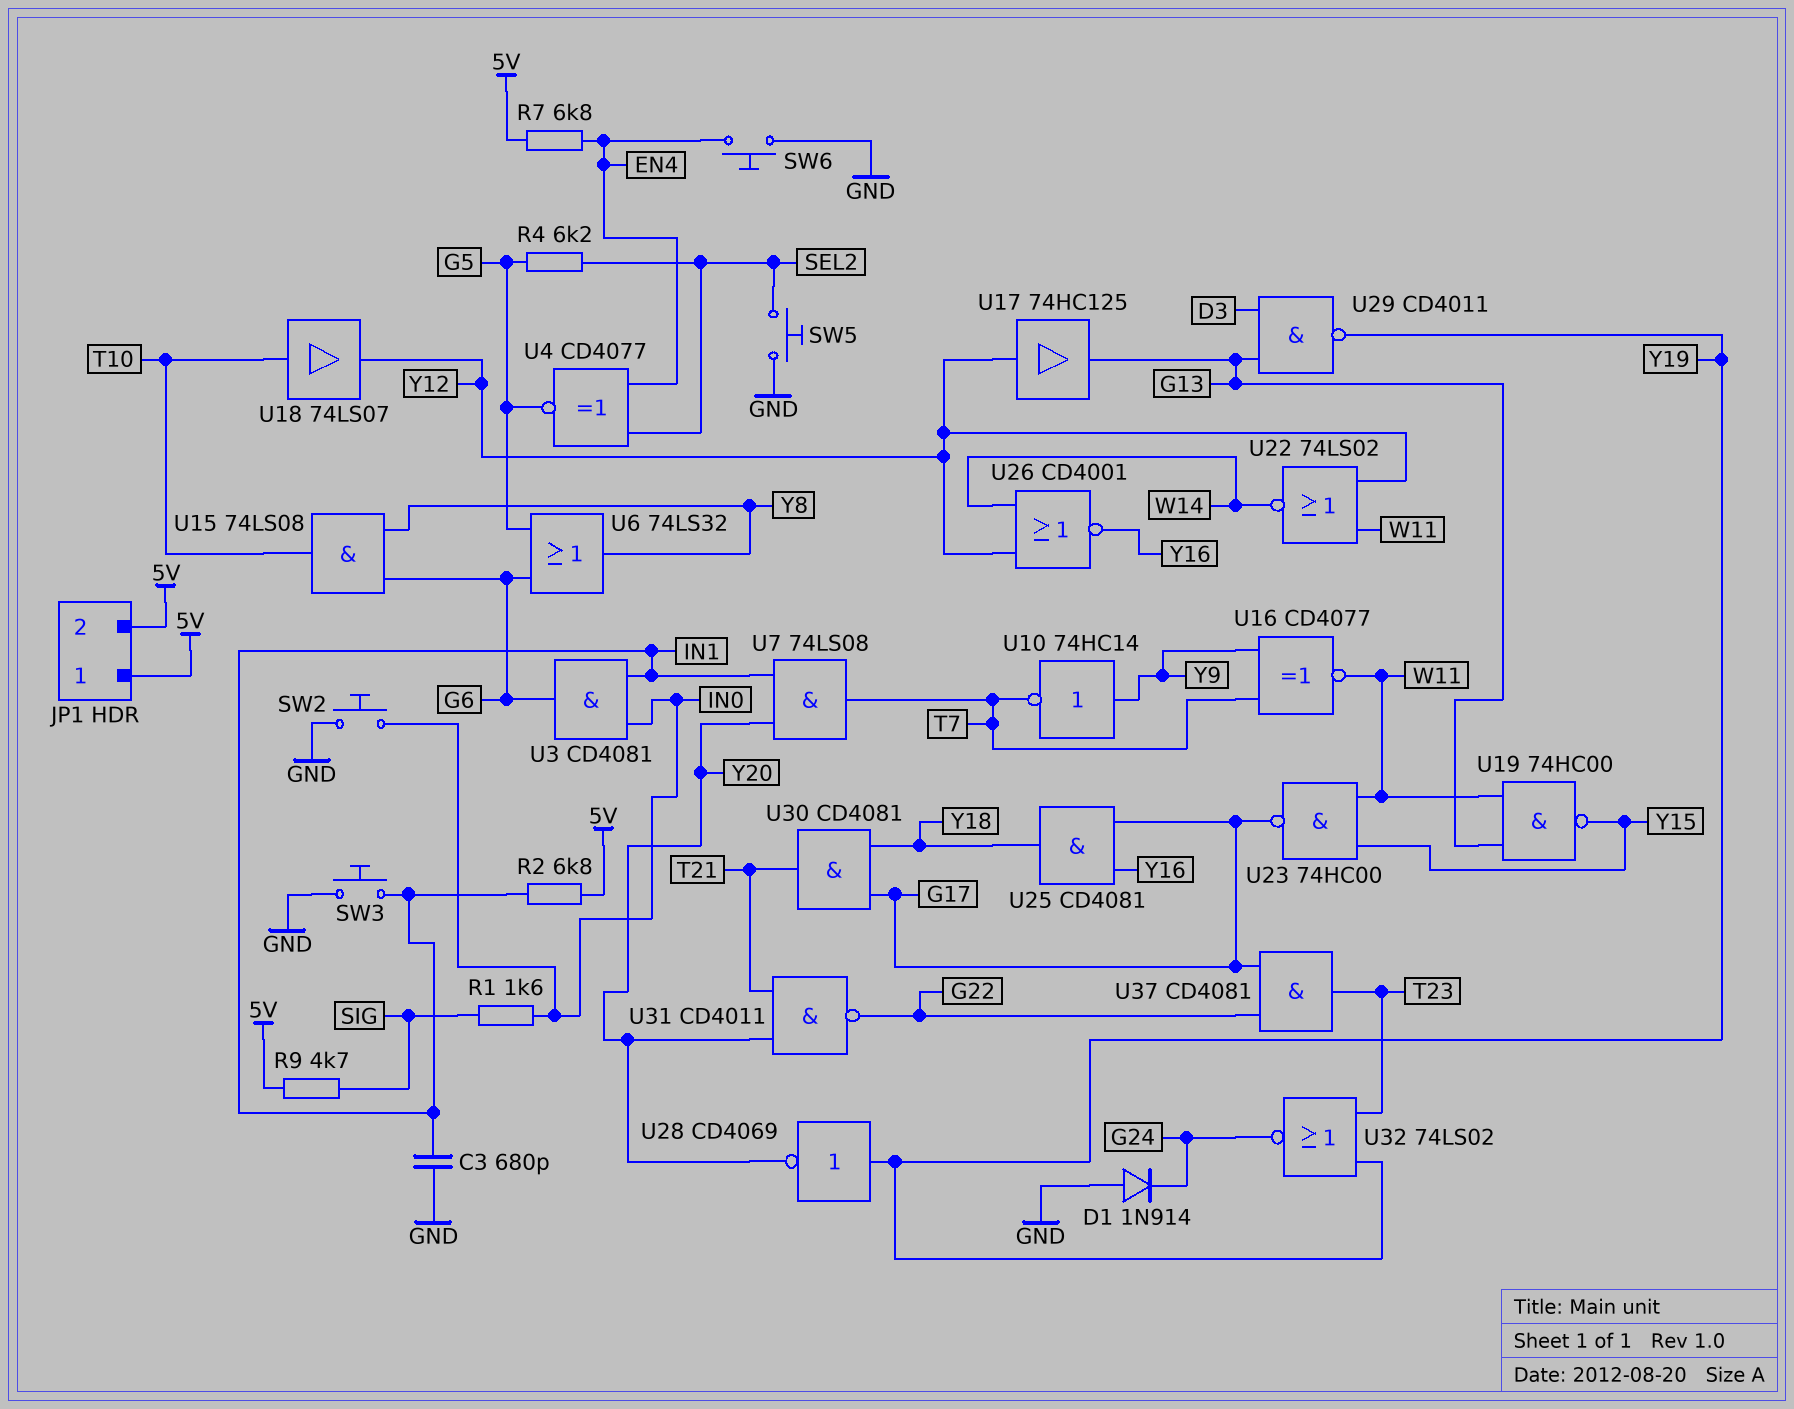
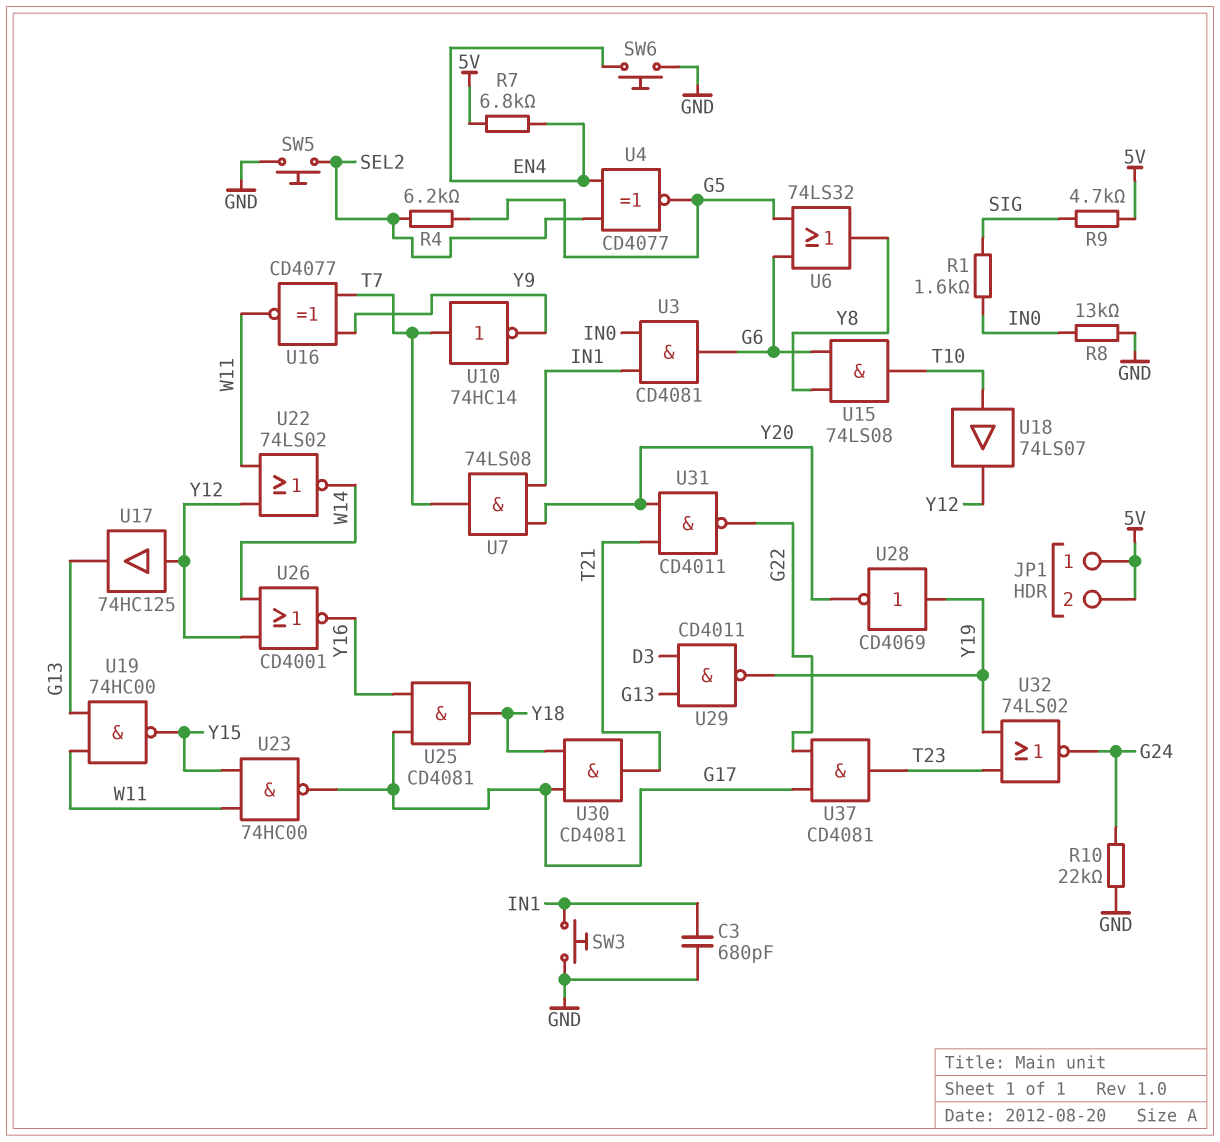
D1: diode 1N914 (A GND, K G24) -> none
R2: 6.8k (5V, IN1) -> none
R8: none -> 13k (GND, IN0)
R10: none -> 22k (G24, GND)
SW2: button (GND, IN0) -> none
U10: NOT 74HC14 (in Y9, out T7) -> NOT 74HC14 (in T7, out Y9)

